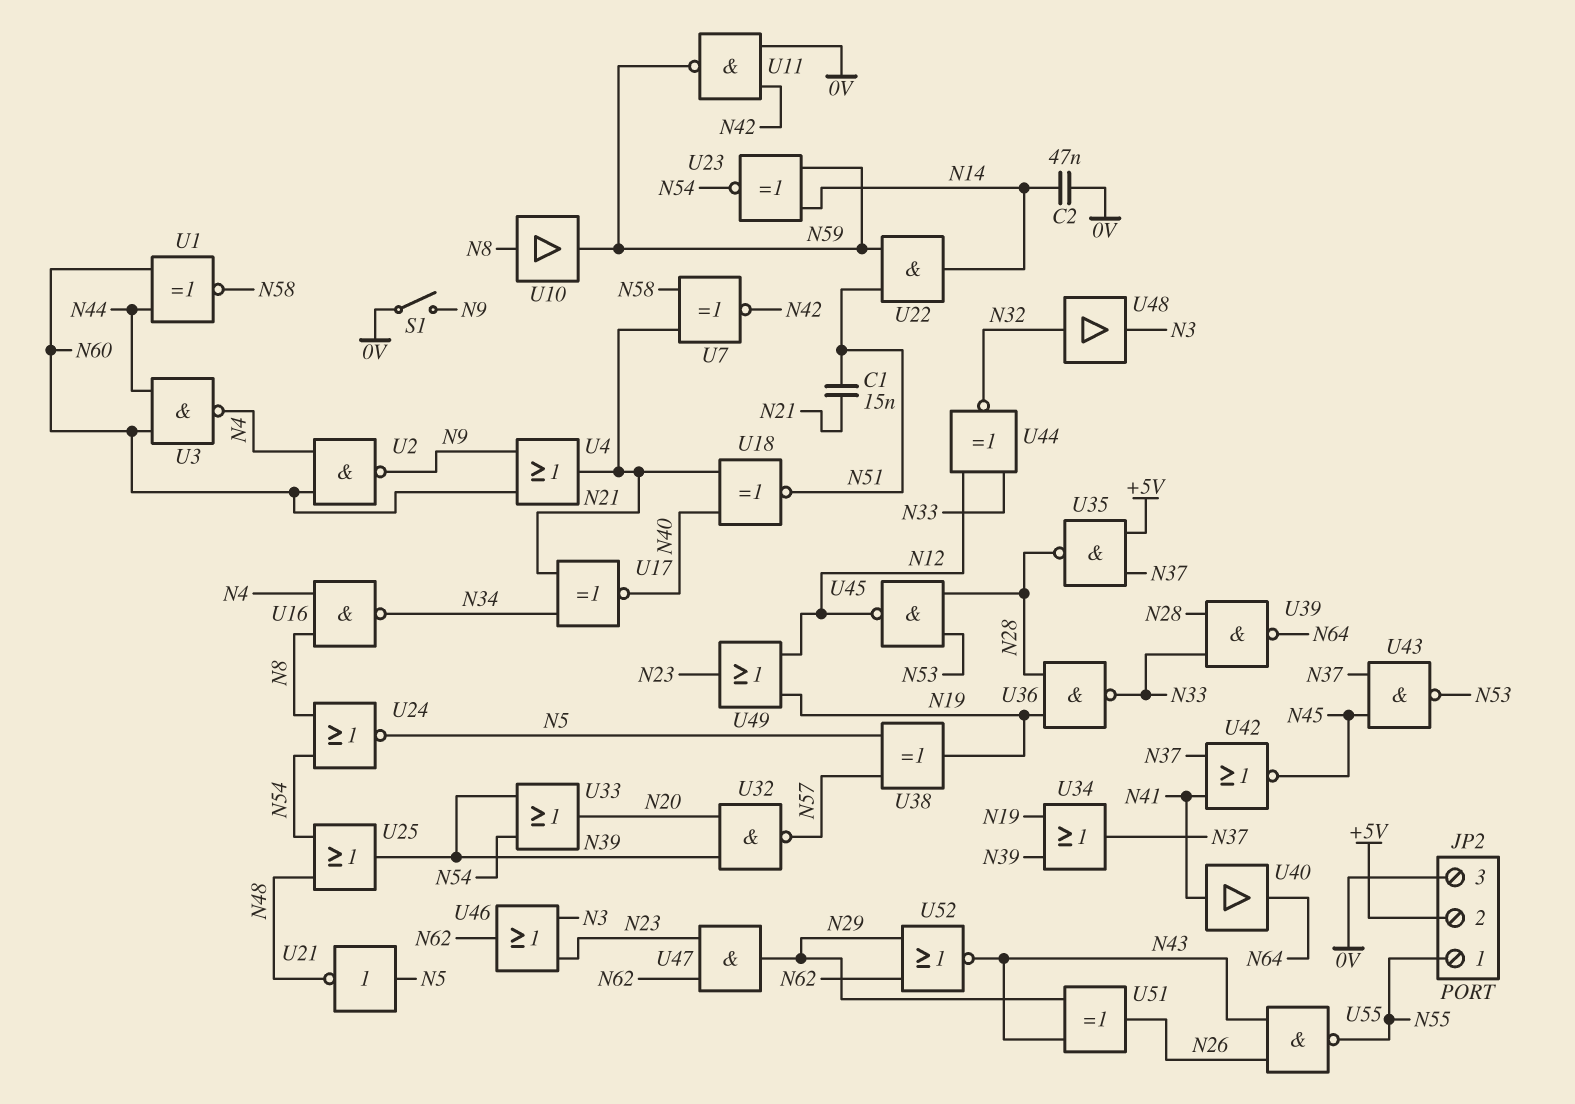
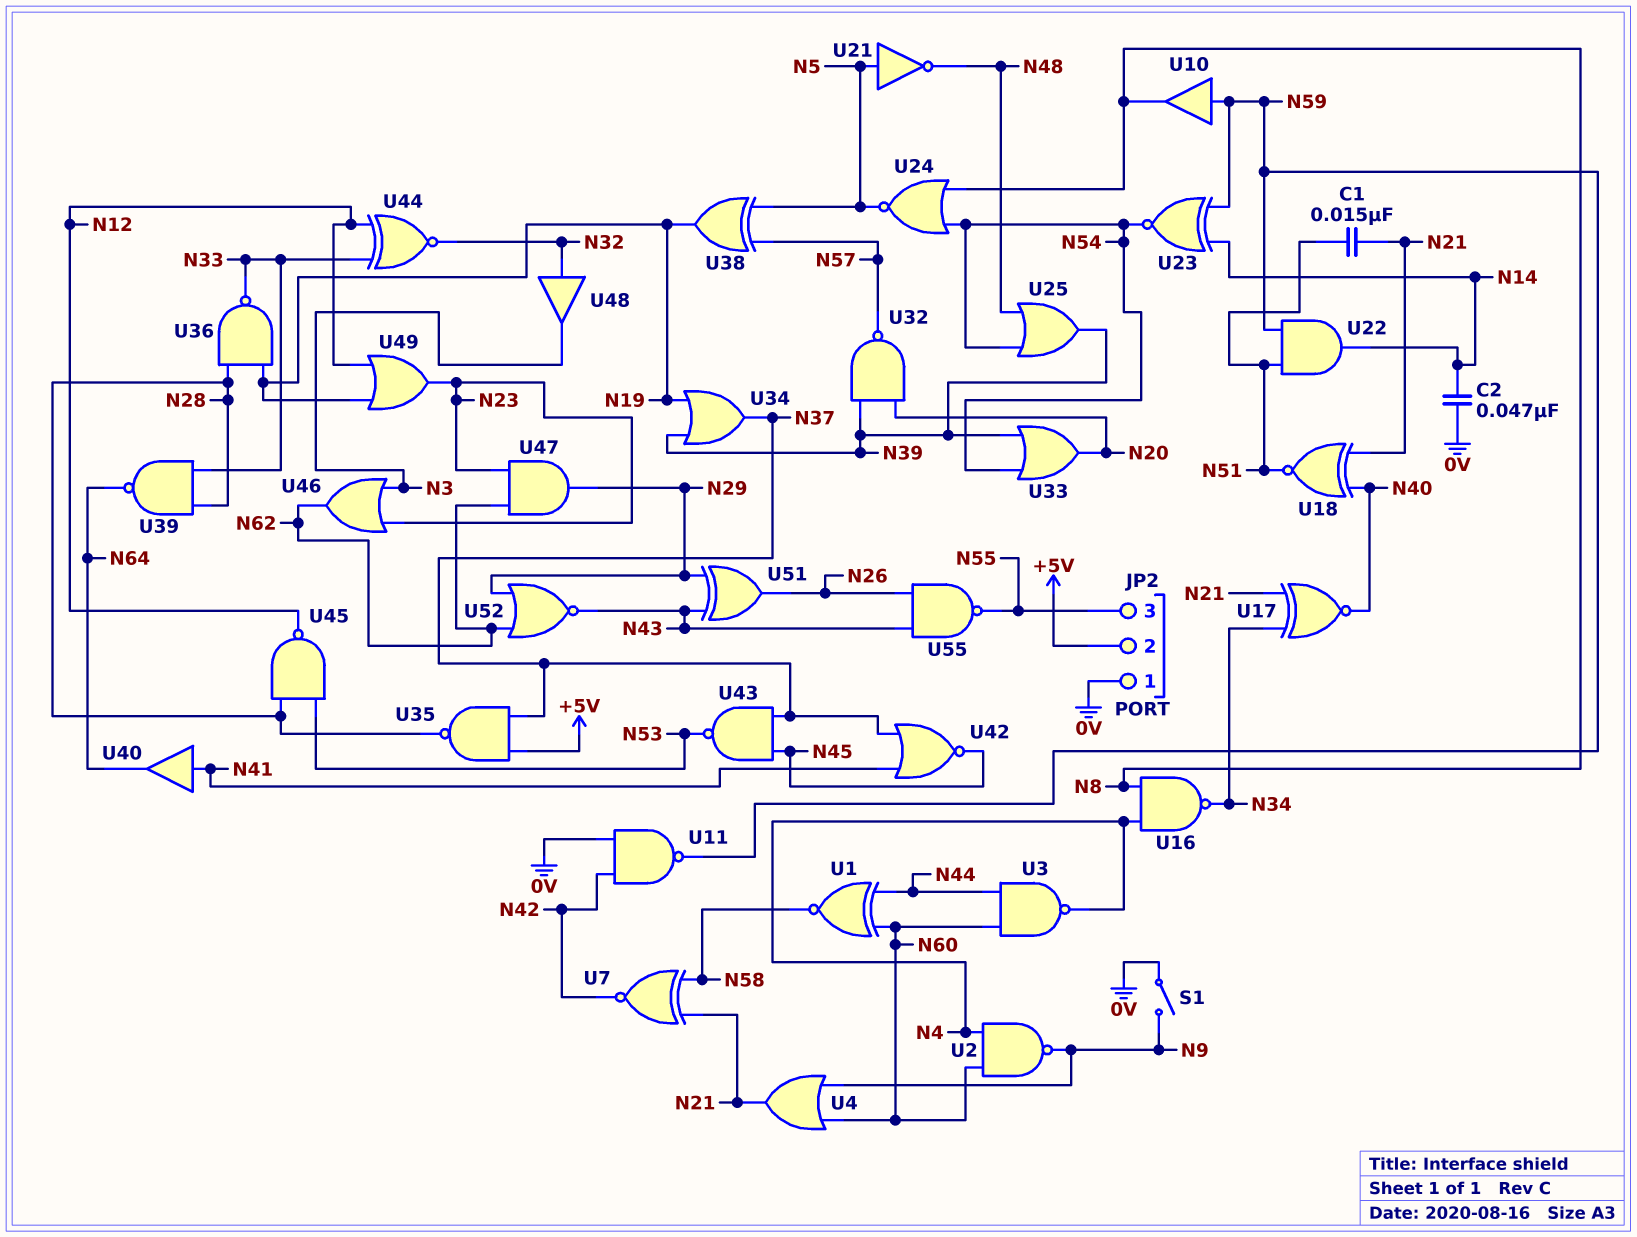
JP2 pin 1: N55 -> 0V
JP2 pin 3: 0V -> N55
U10: buffer (in N8, out N59) -> buffer (in N59, out N8)

